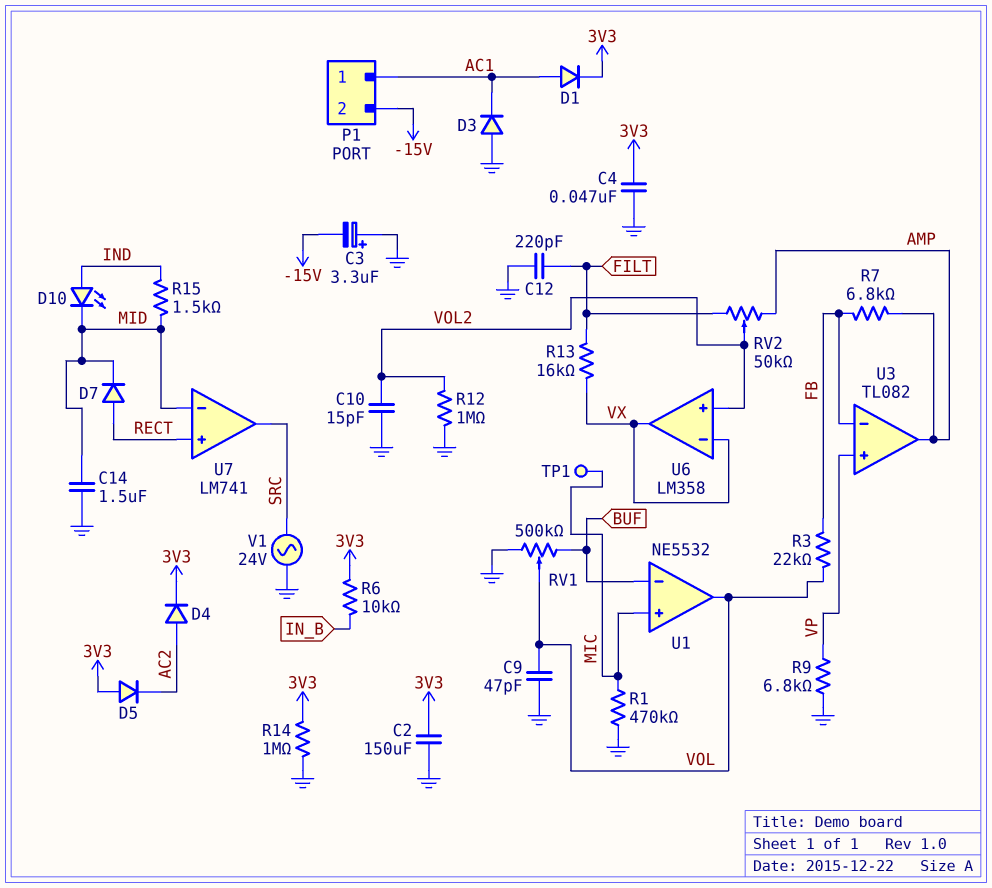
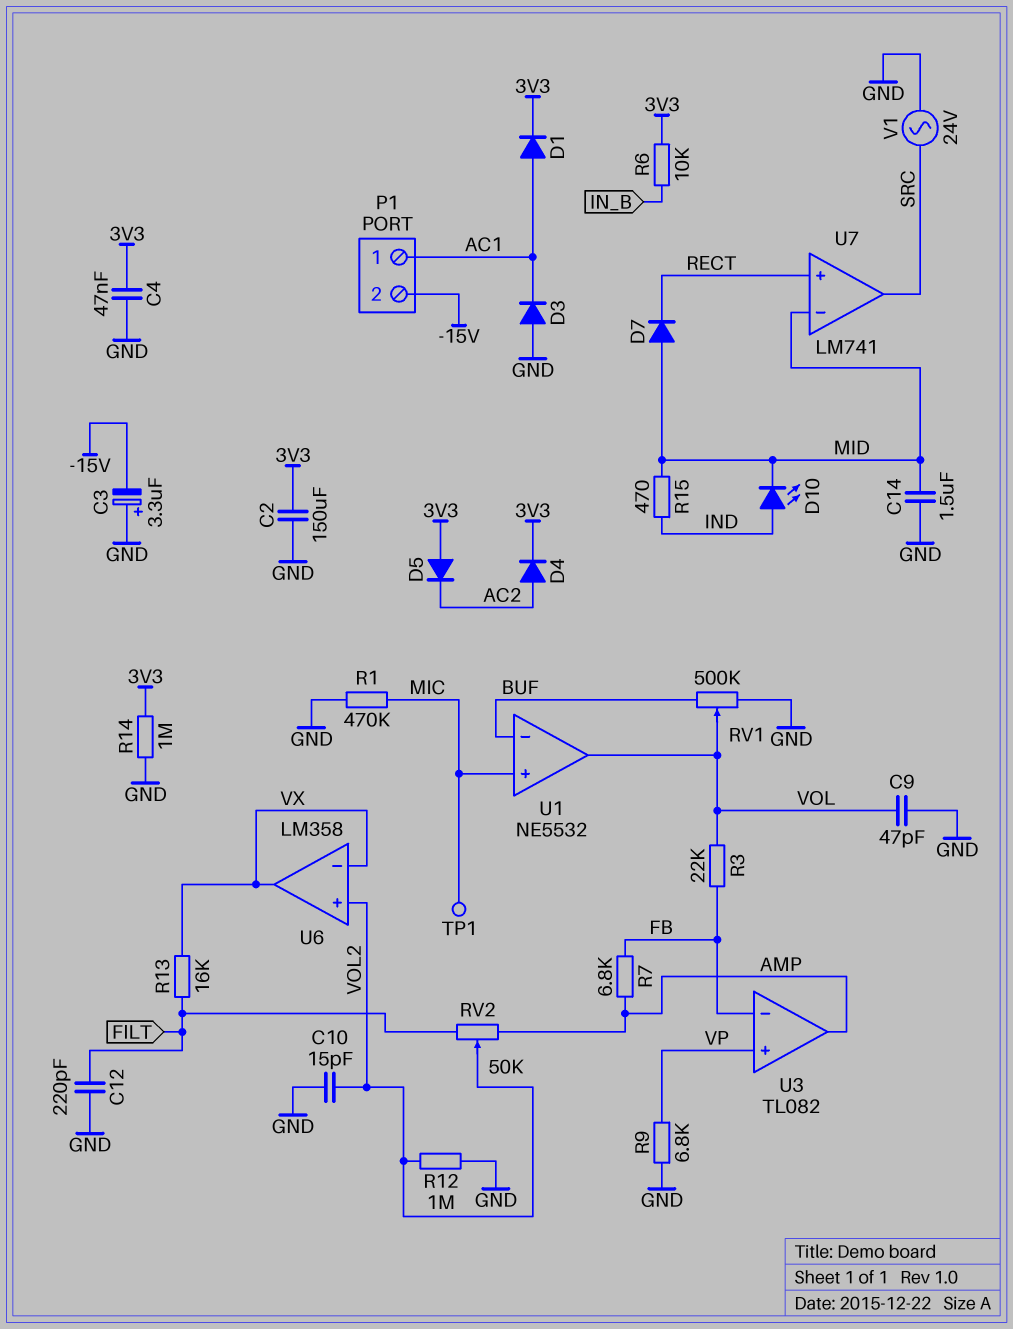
D7: diode (A RECT, K MID) -> diode (A MID, K RECT)
R15: 1.5k (IND, MID) -> 470 (IND, MID)

